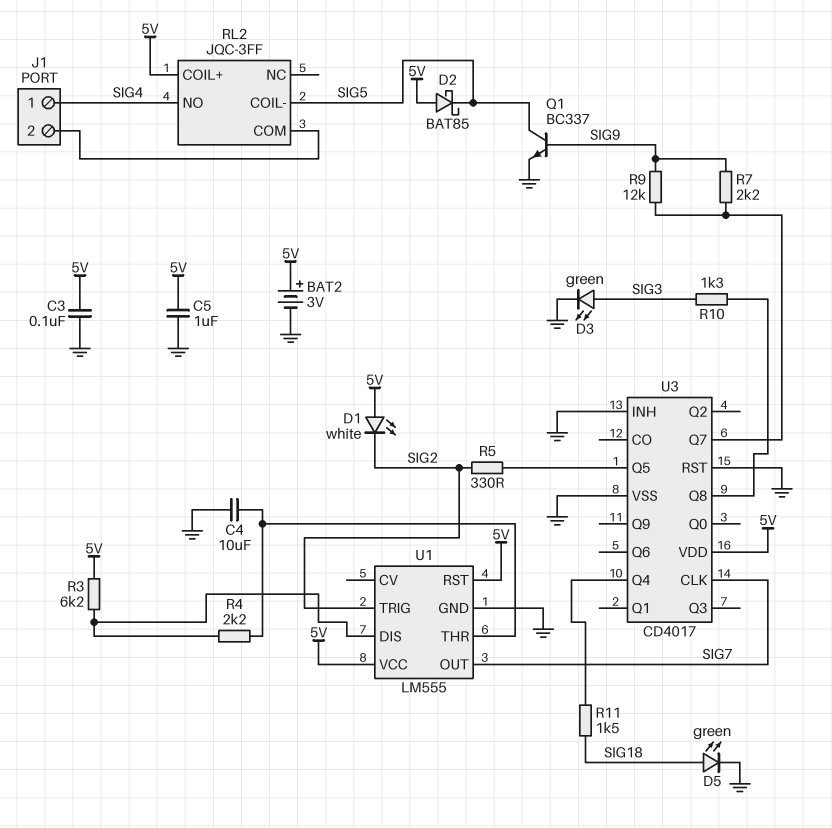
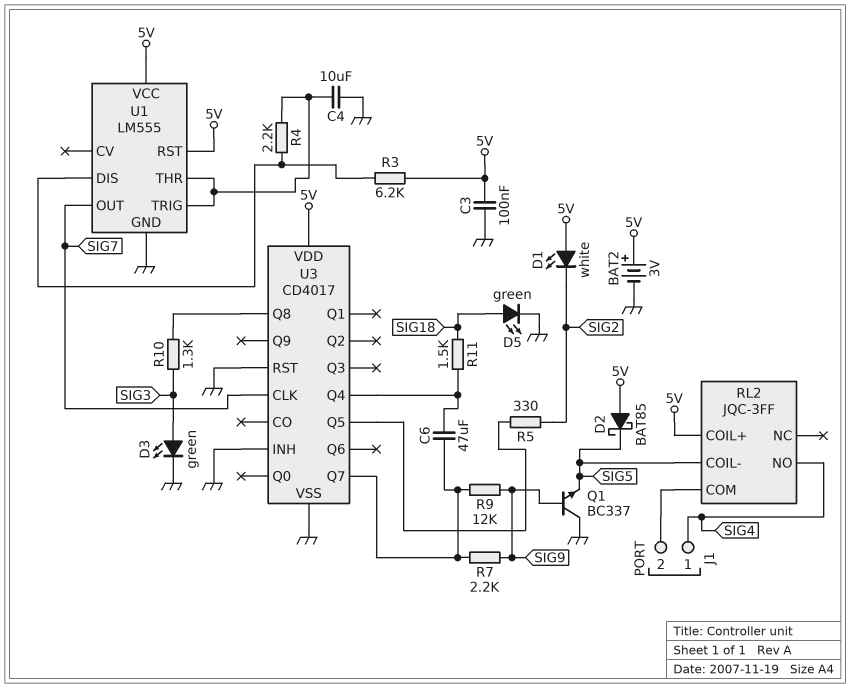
C5: 1uF (5V, GND) -> none
C6: none -> 47uF (U3/Q4, U3/Q7)
Q1: NPN BC337 (B SIG9, C SIG5, E GND) -> NPN BC337 (B SIG9, C GND, E SIG5)
U1 pin TRIG: SIG2 -> U1/THR

